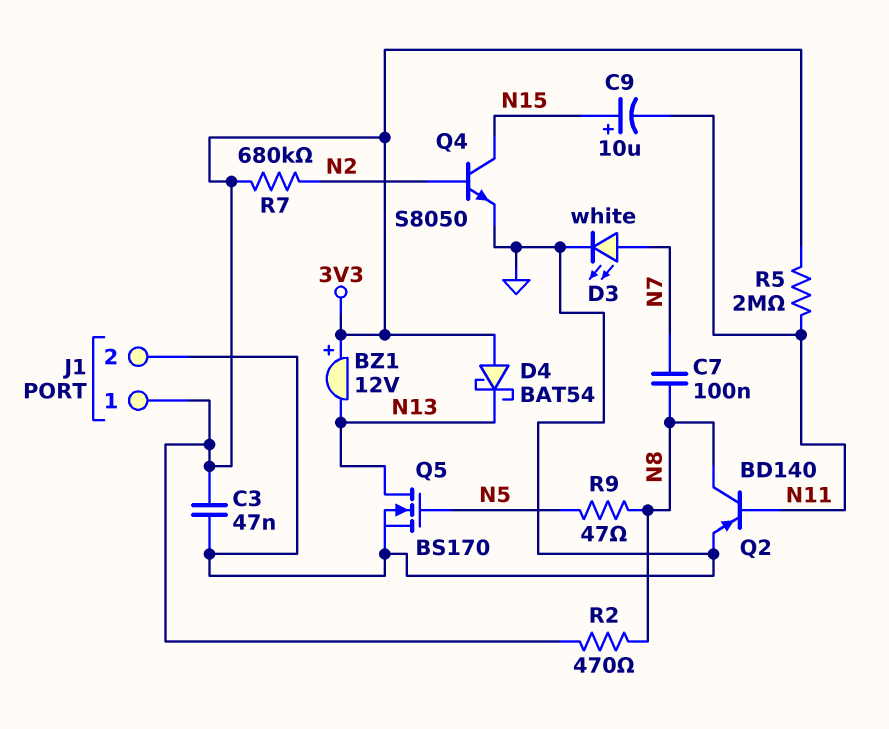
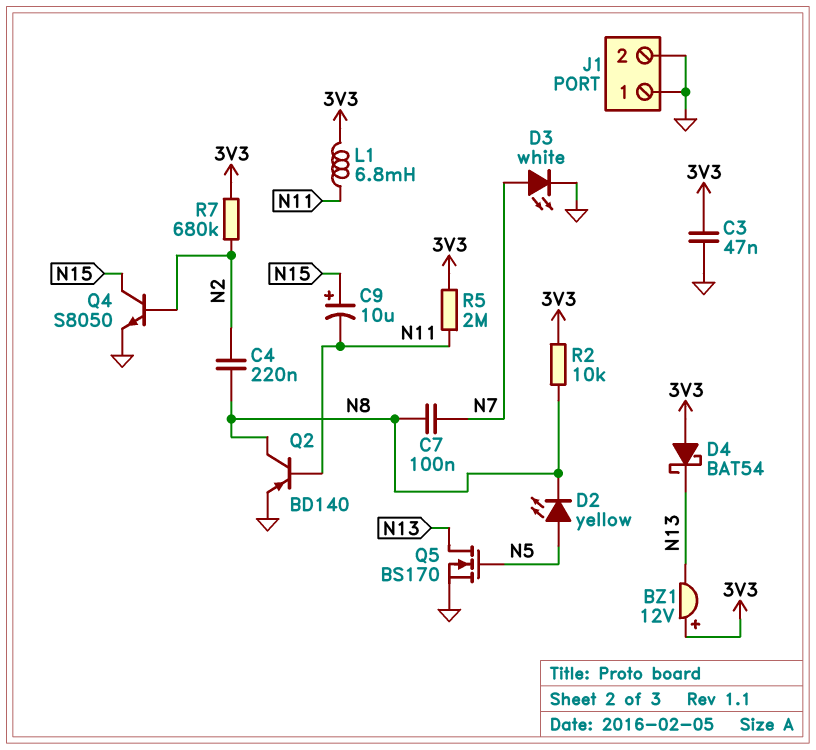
C4: none -> 220nF (N2, N8)
D2: none -> LED yellow (A N5, K N8)
J1 pin 1: 3V3 -> GND
L1: none -> 6.8mH (3V3, N11)
R2: 470 (3V3, N8) -> 10k (3V3, N8)
R9: 47 (N5, N8) -> none

